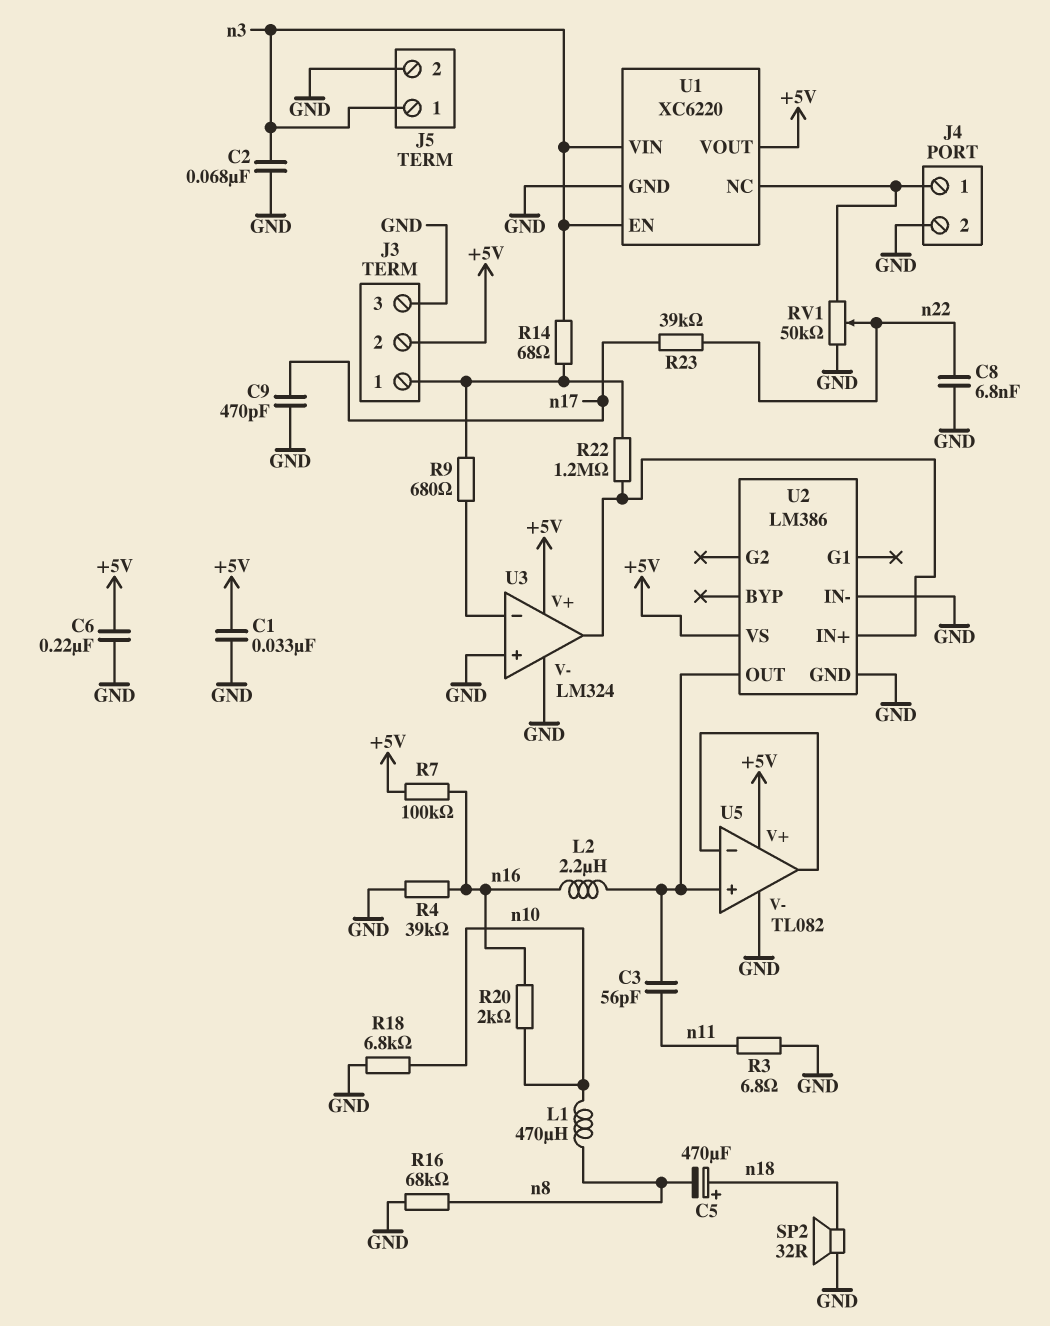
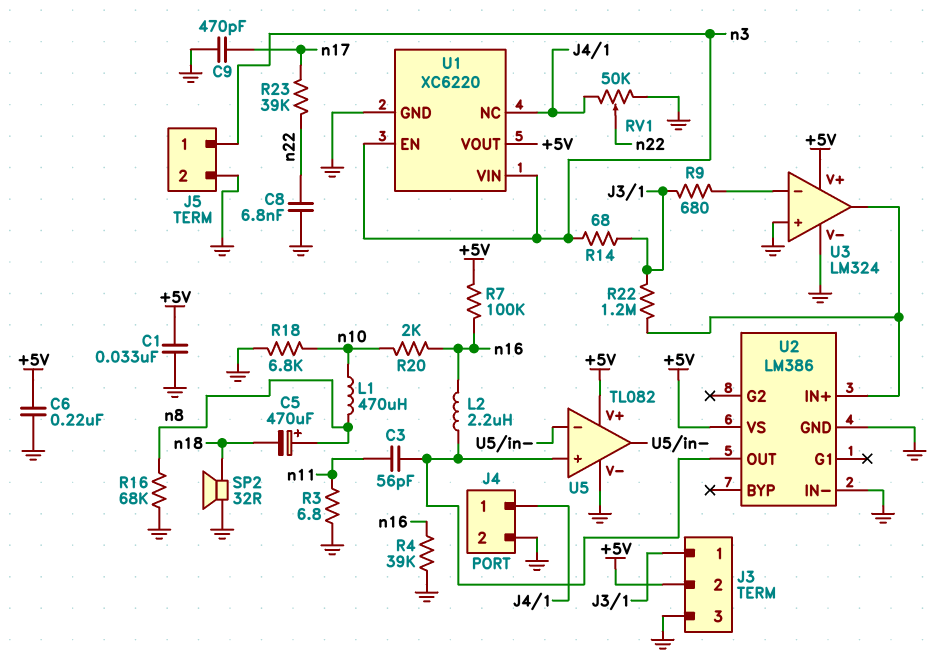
C2: 68nF (GND, n3) -> none
C5: 470uF (plus n18, minus n8) -> 470uF (plus n8, minus n18)

